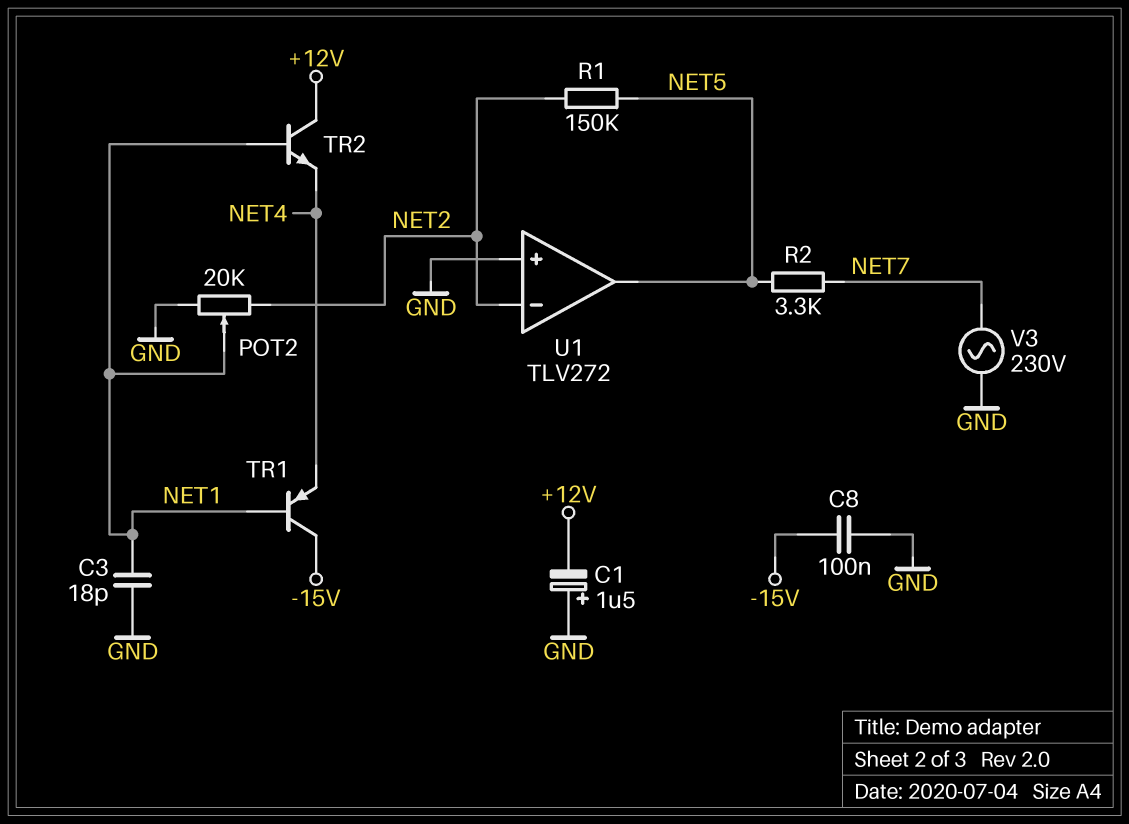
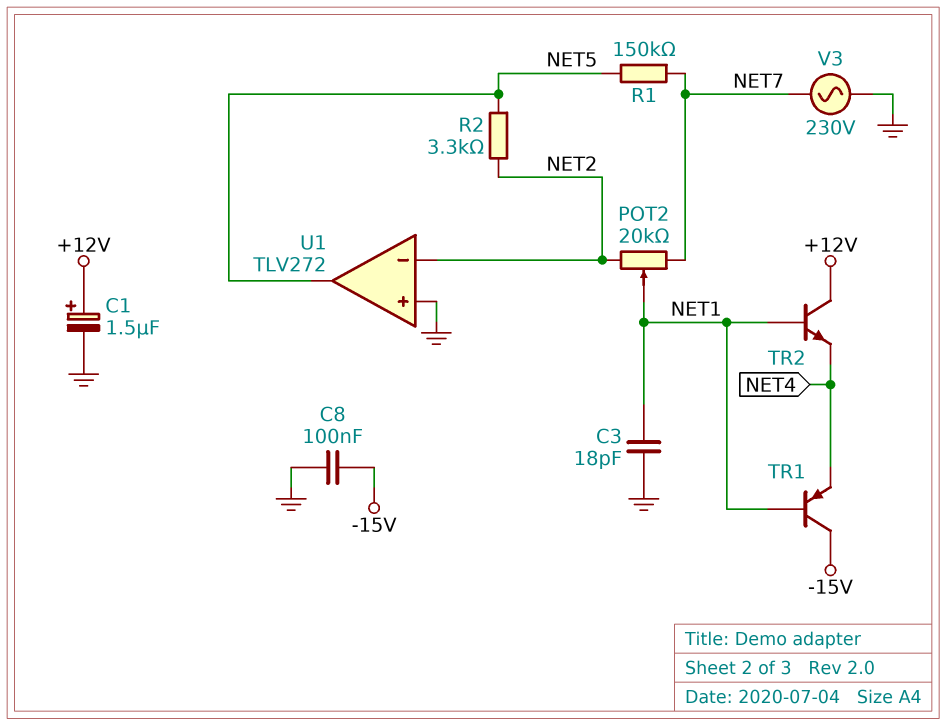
C1: 1.5uF (plus GND, minus +12V) -> 1.5uF (plus +12V, minus GND)
POT2: 20k (GND, NET2, wiper NET1) -> 20k (NET2, NET7, wiper NET1)
R1: 150k (NET2, NET5) -> 150k (NET5, NET7)
R2: 3.3k (NET5, NET7) -> 3.3k (NET2, NET5)

